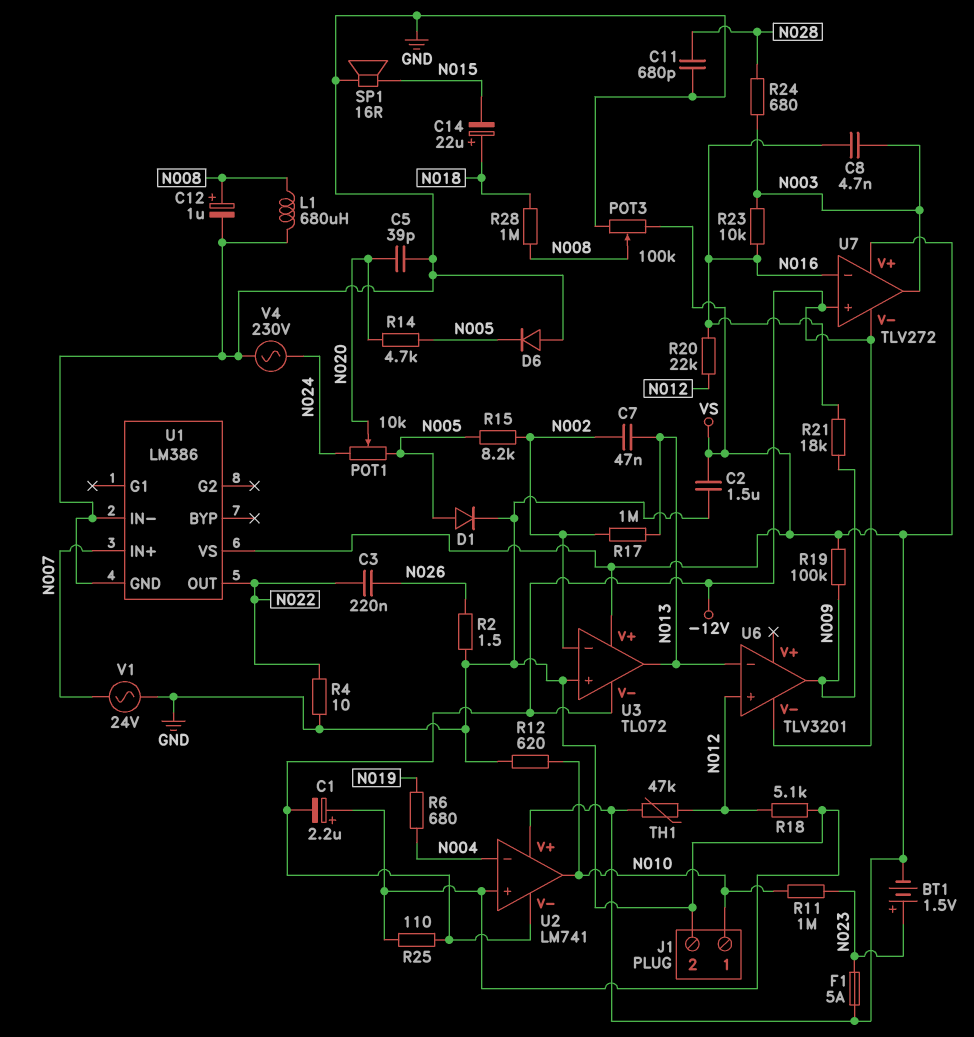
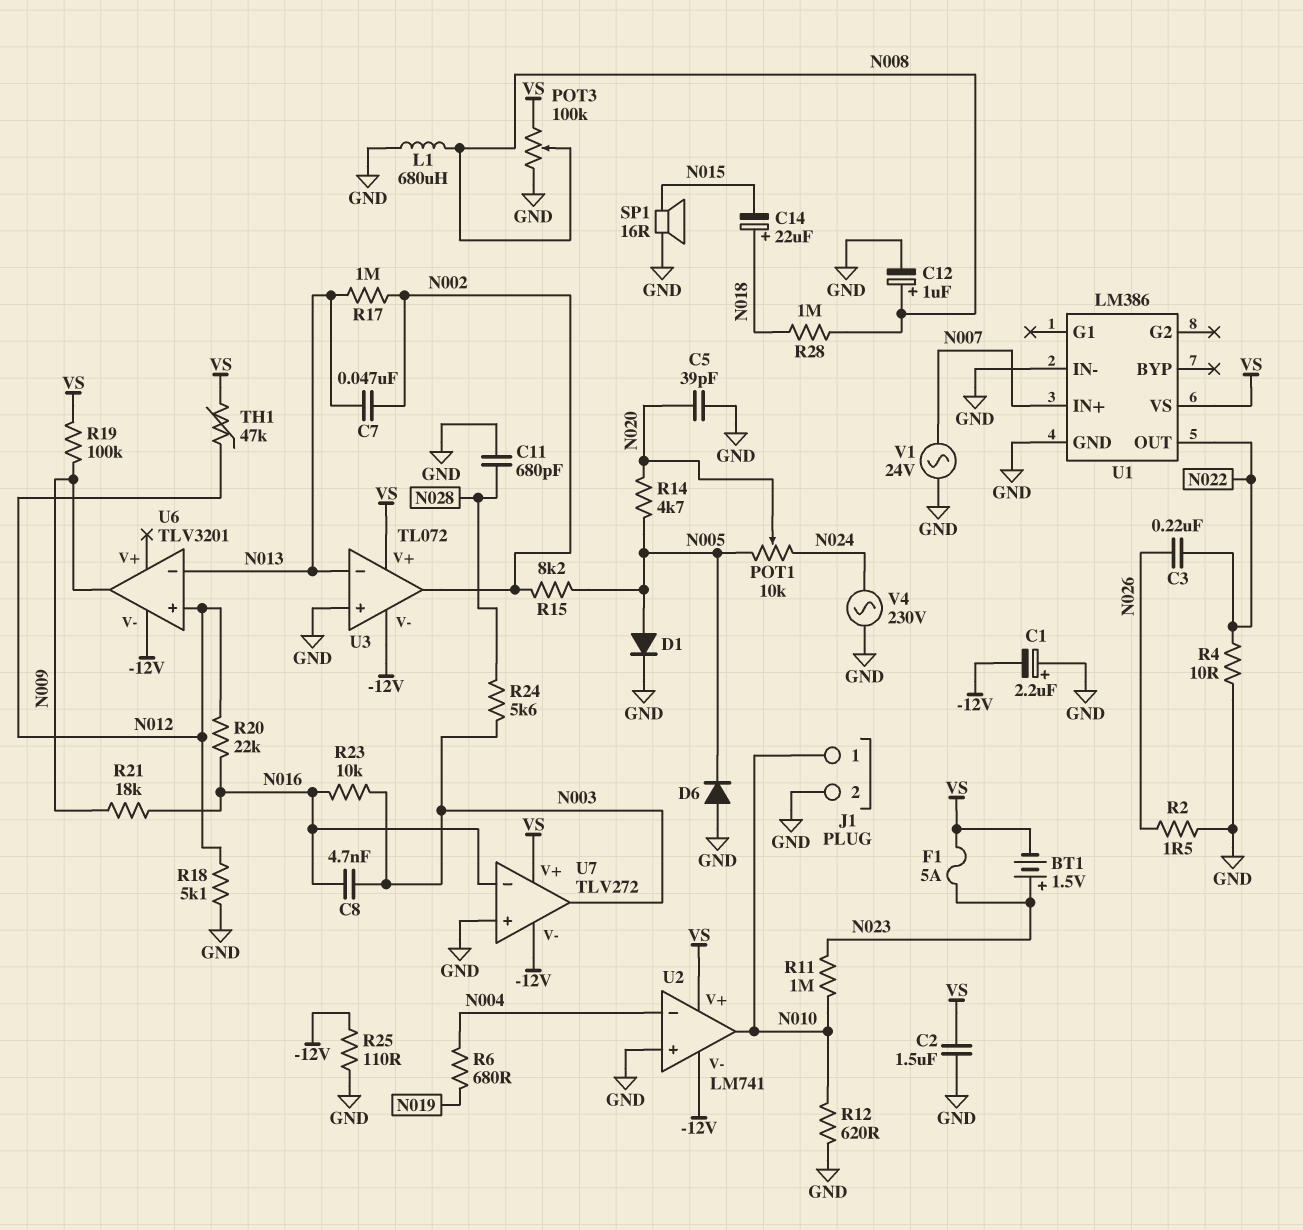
R24: 680 (N003, N028) -> 5.6k (N003, N028)
U3 pin in-: N002 -> N013
U3 pin out: N013 -> N002
U7 pin in+: -12V -> GND

